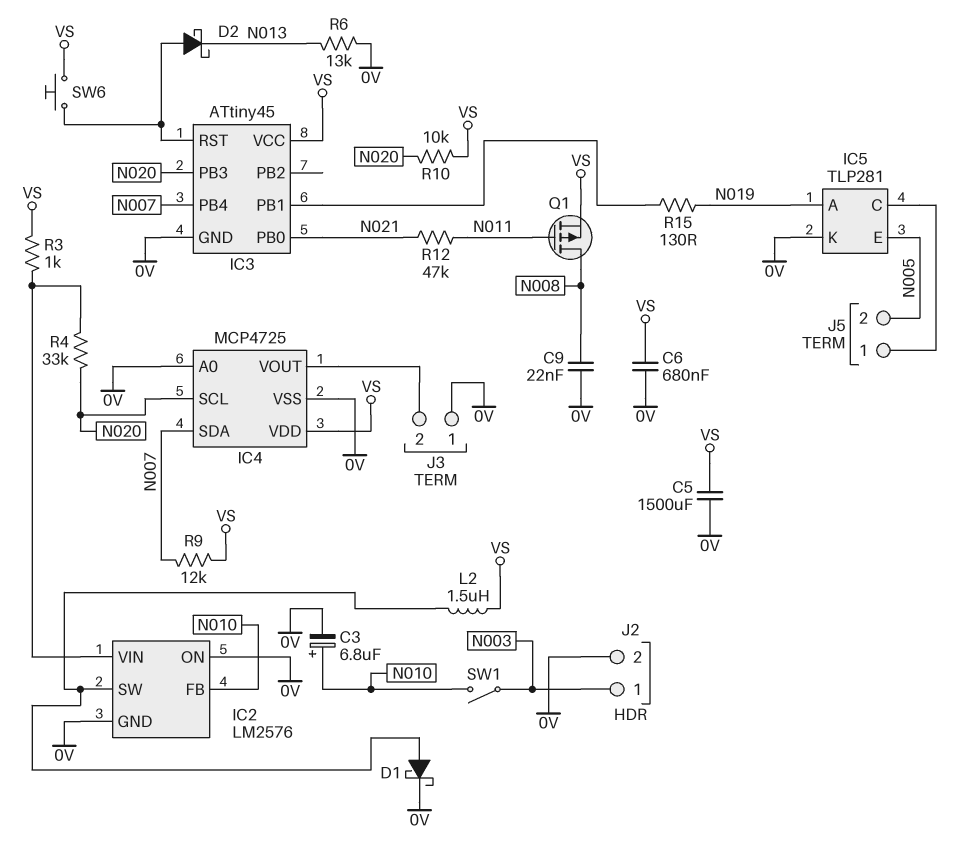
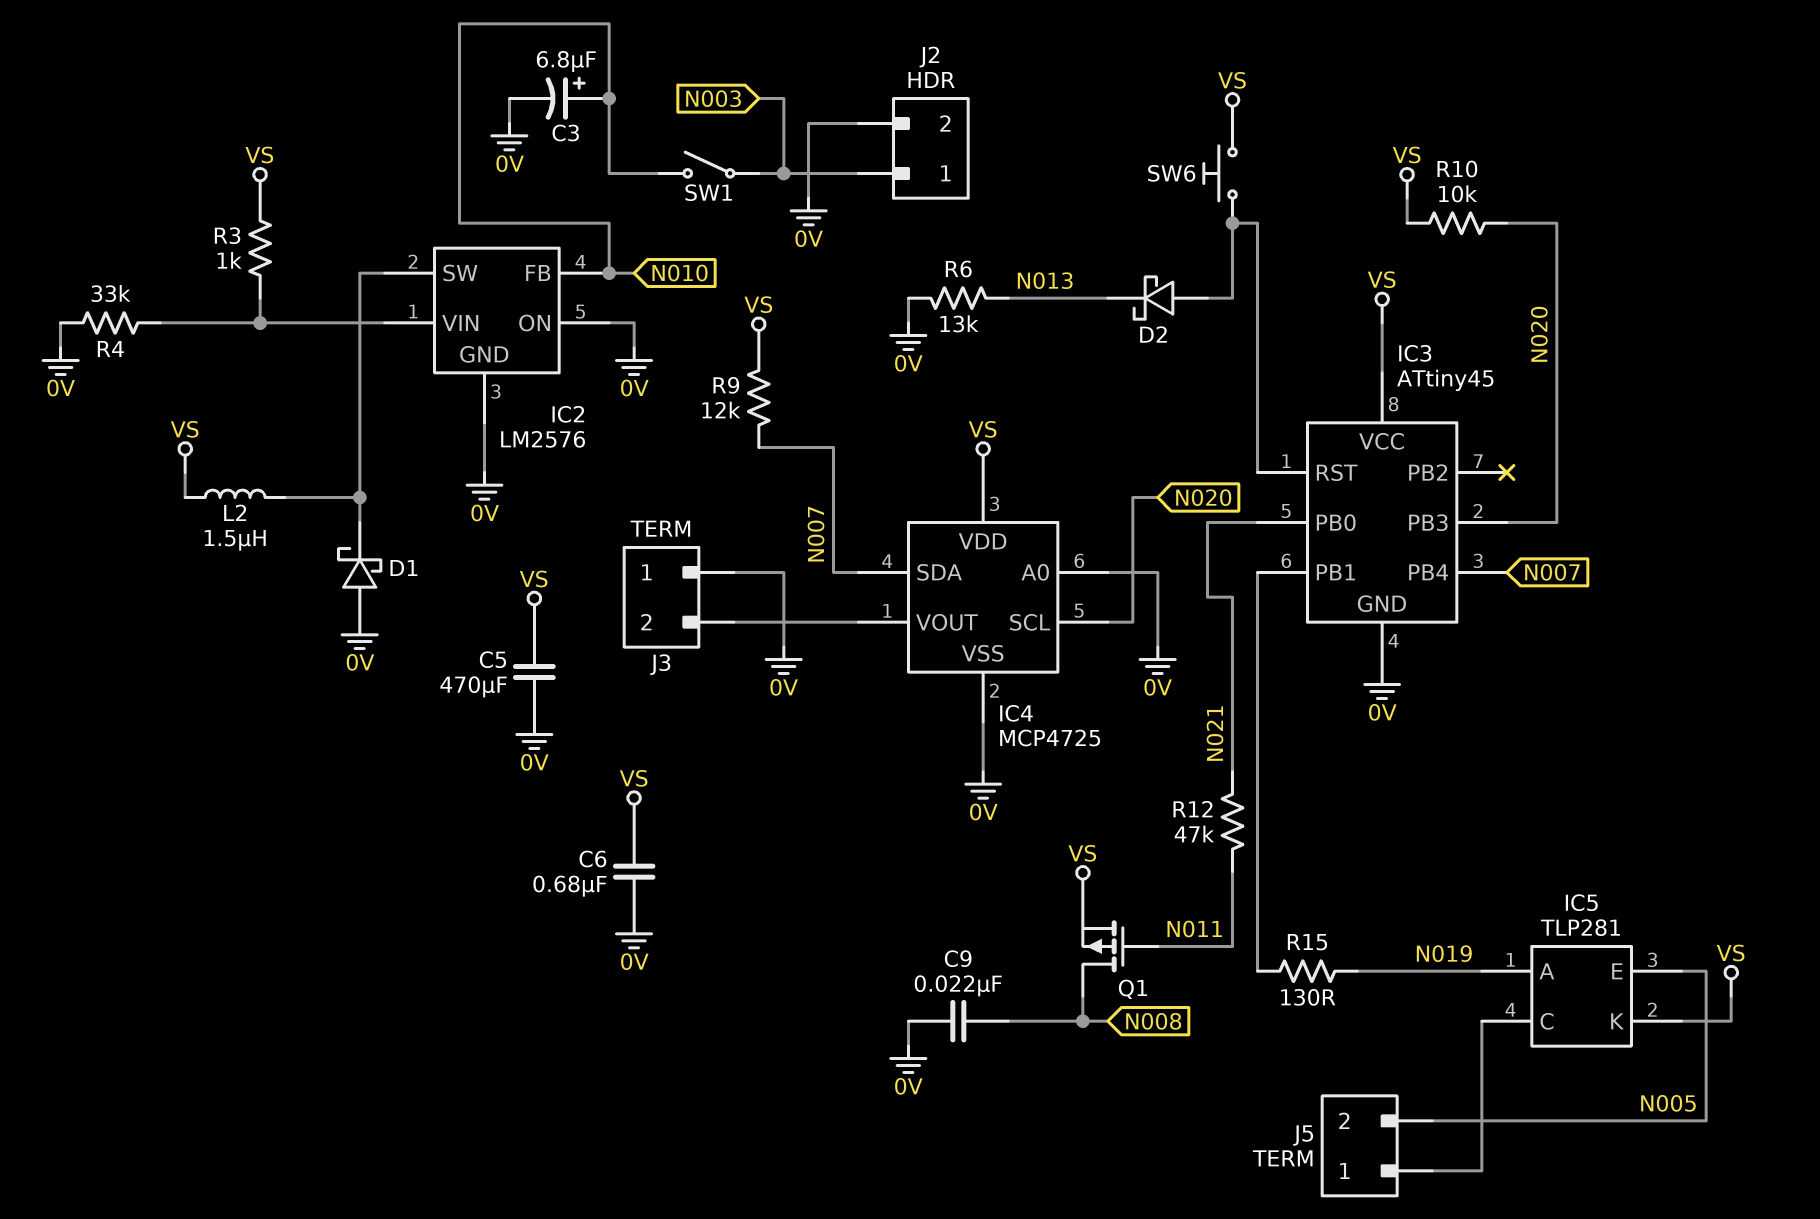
C5: 1500uF (0V, VS) -> 470uF (0V, VS)
D1: schottky (A IC2/SW, K 0V) -> schottky (A 0V, K IC2/SW)
IC5 pin K: 0V -> VS
R4: 33k (IC2/VIN, N020) -> 33k (0V, IC2/VIN)

